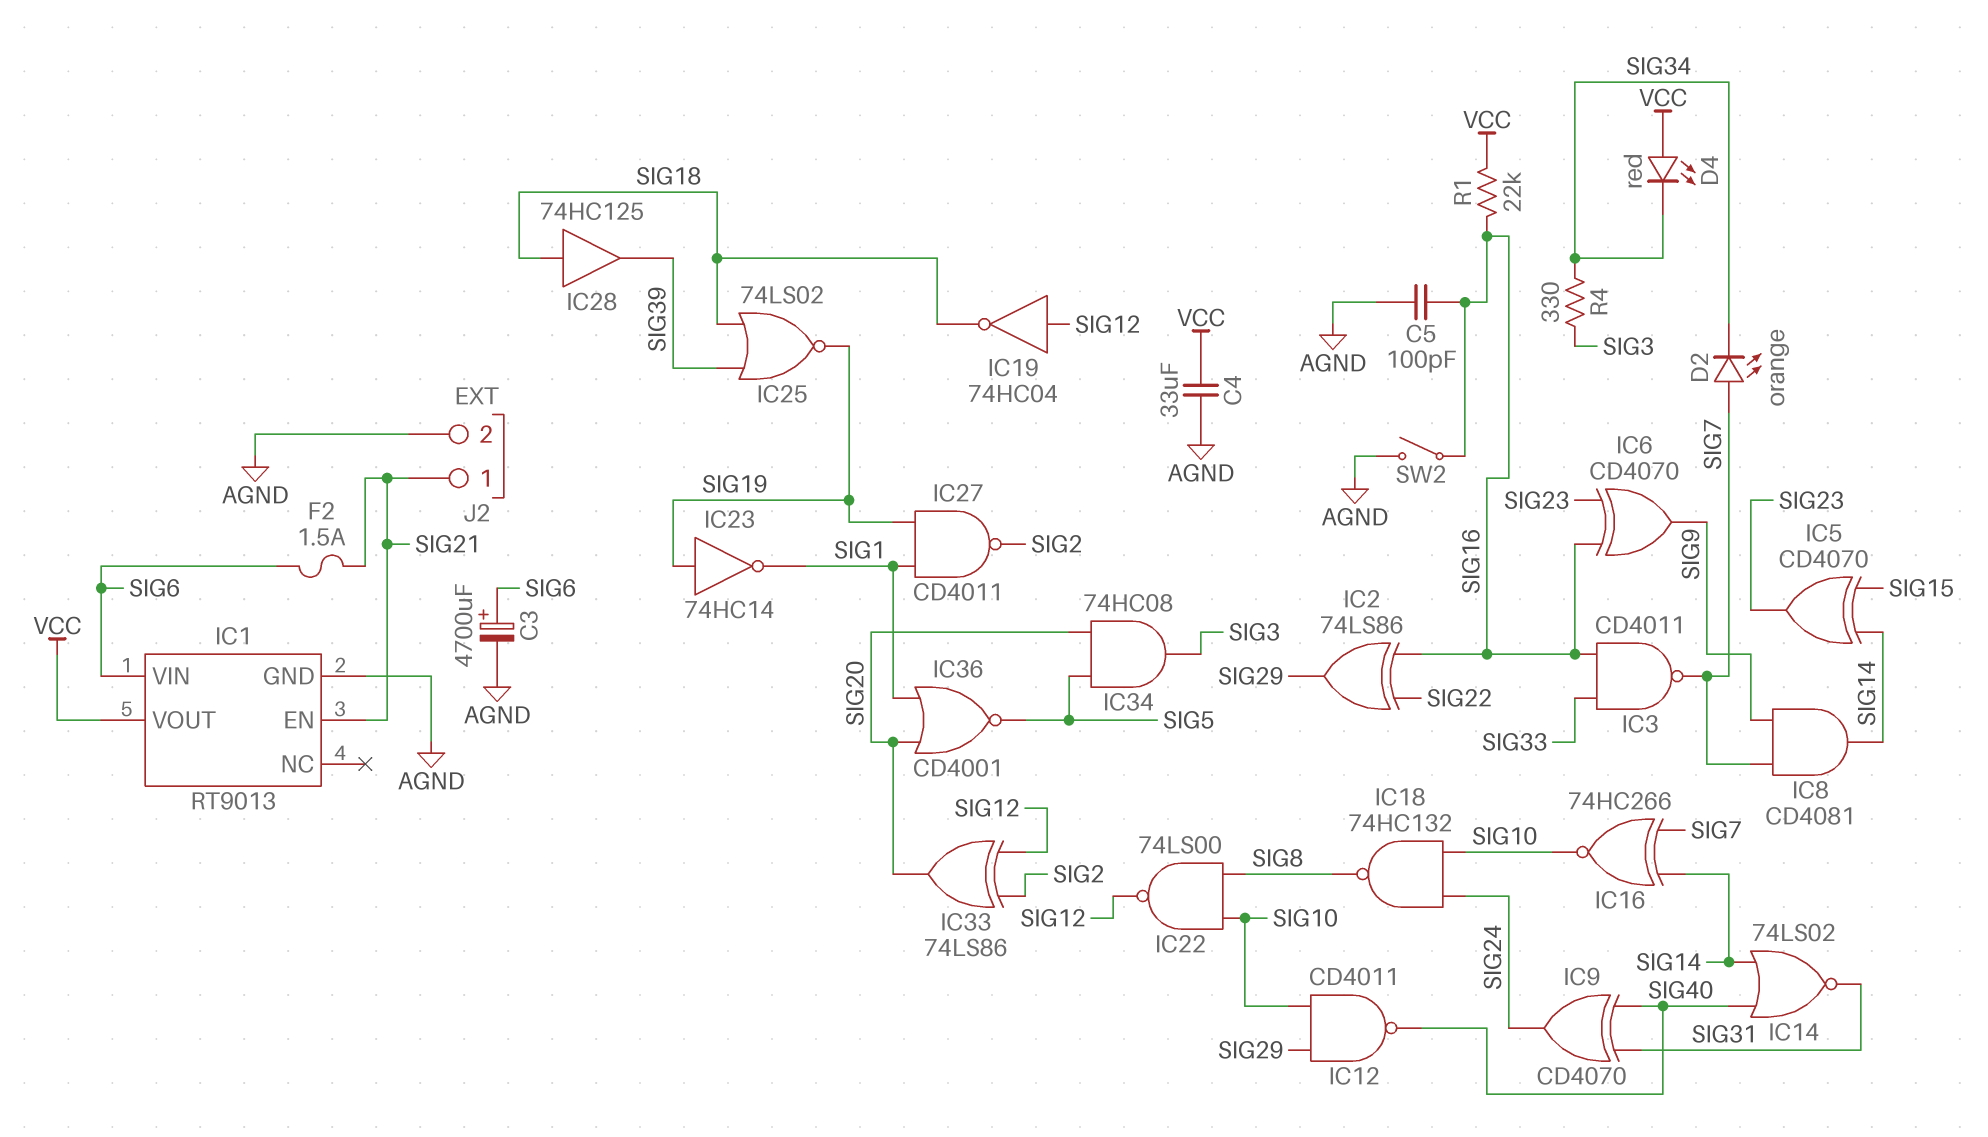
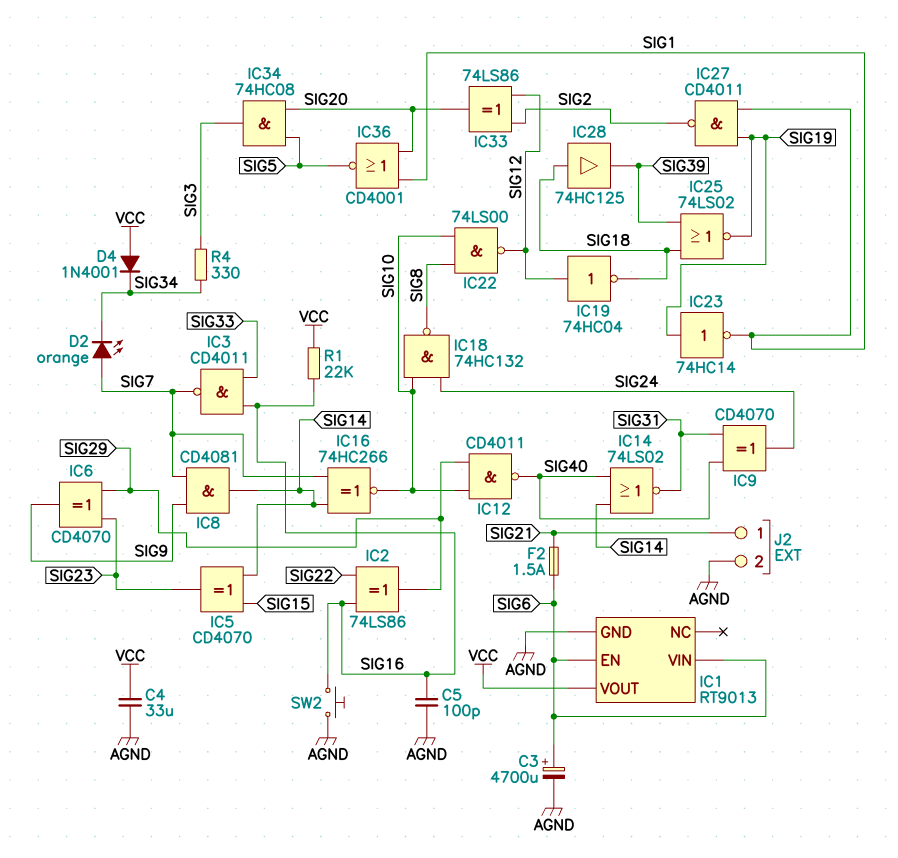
D4: LED red (A VCC, K SIG34) -> diode 1N4001 (A VCC, K SIG34)
IC1 pin EN: SIG21 -> SIG6
IC6: XOR CD4070 (in SIG16, in SIG23, out SIG9) -> XOR CD4070 (in SIG23, in SIG29, out SIG9)
SW2: switch (AGND, SIG16) -> button (AGND, SIG16)

